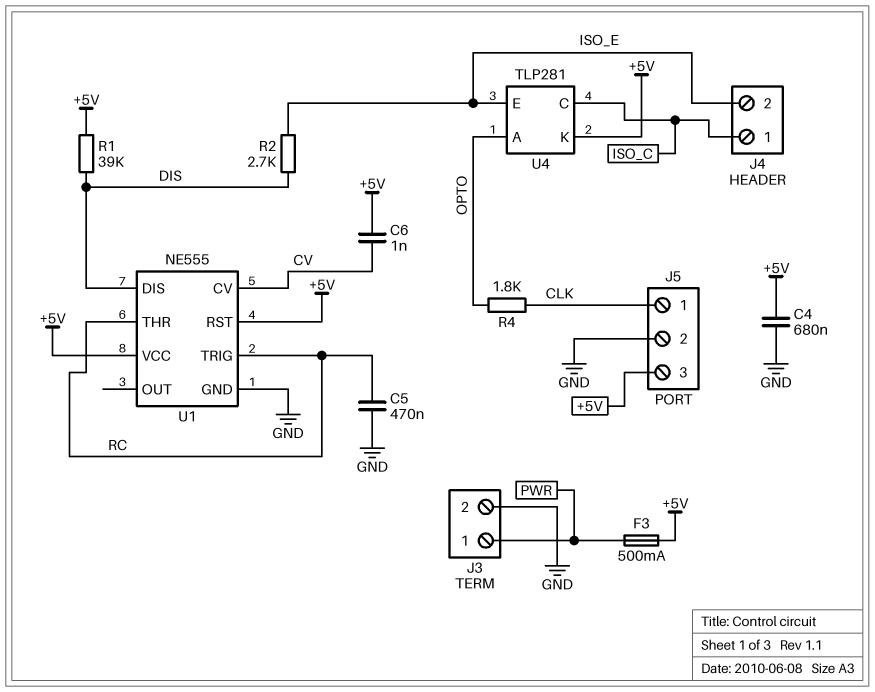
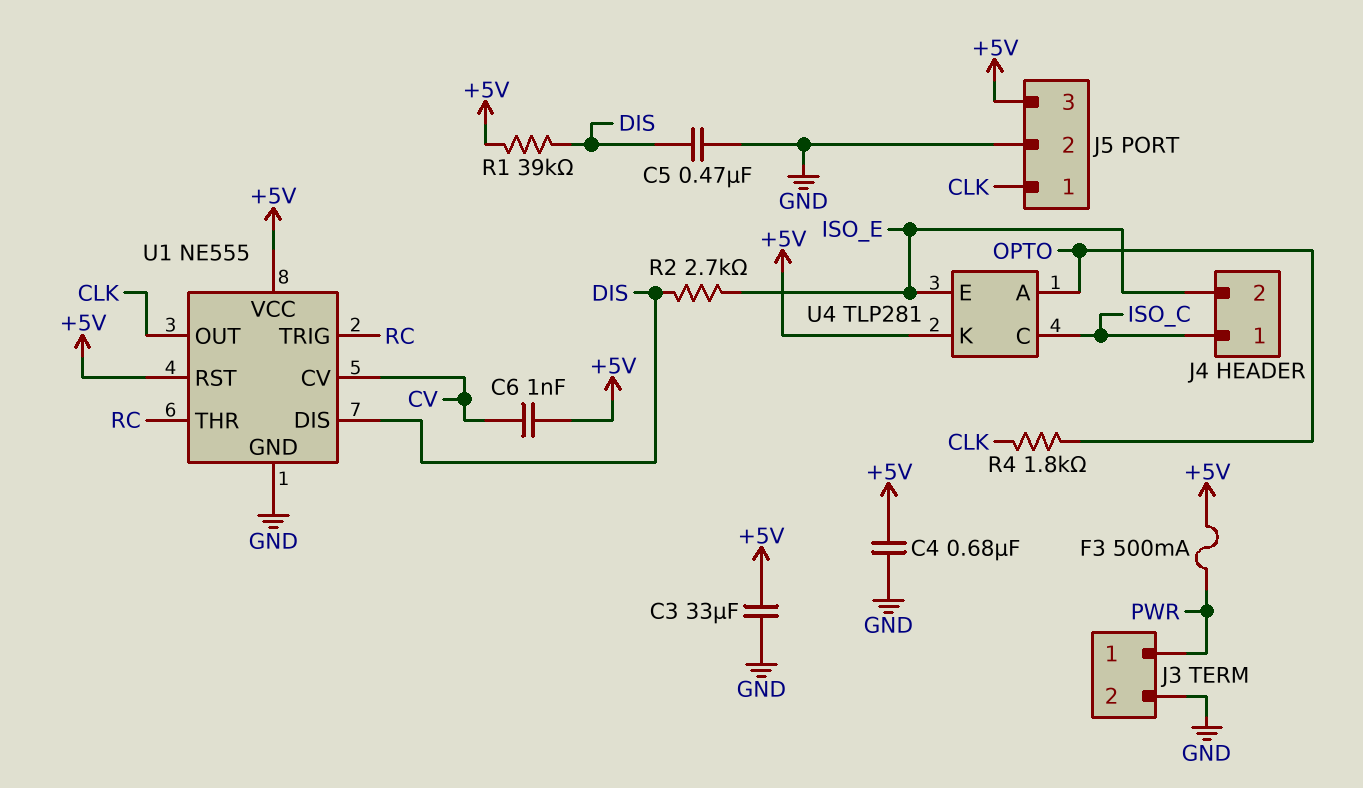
C3: none -> 33uF (+5V, GND)
C5: 470nF (GND, RC) -> 470nF (DIS, GND)
U1 pin OUT: none -> CLK

